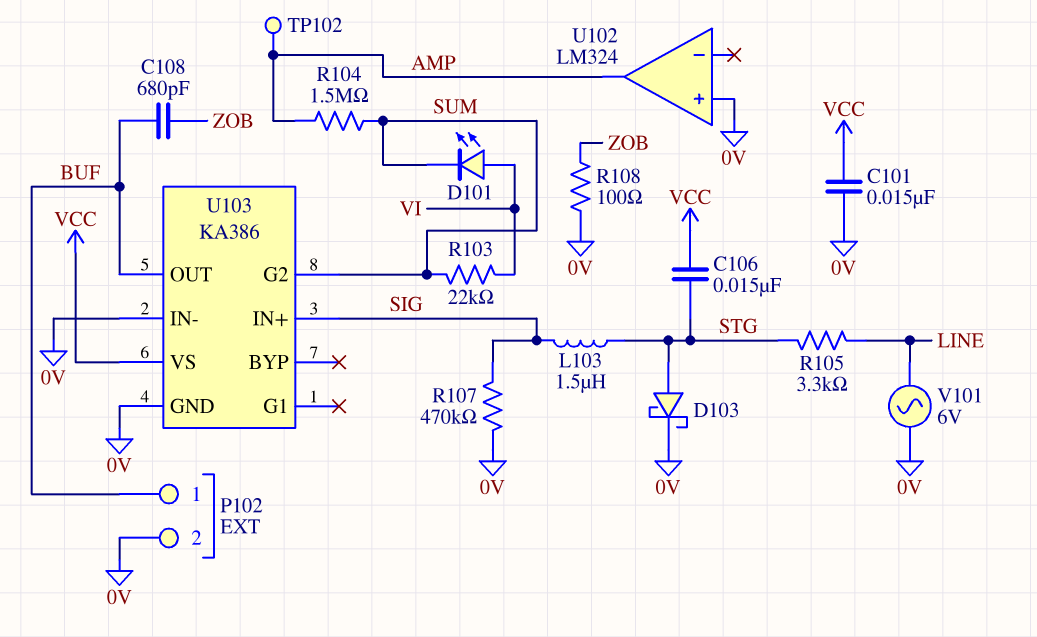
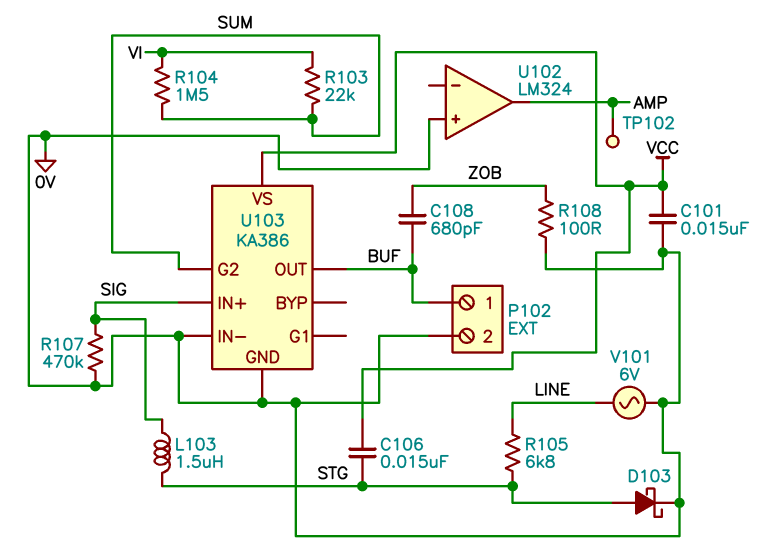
D101: LED (A VI, K SUM) -> none
R104: 1.5M (AMP, SUM) -> 1.5M (SUM, VI)
R105: 3.3k (LINE, STG) -> 6.8k (LINE, STG)

